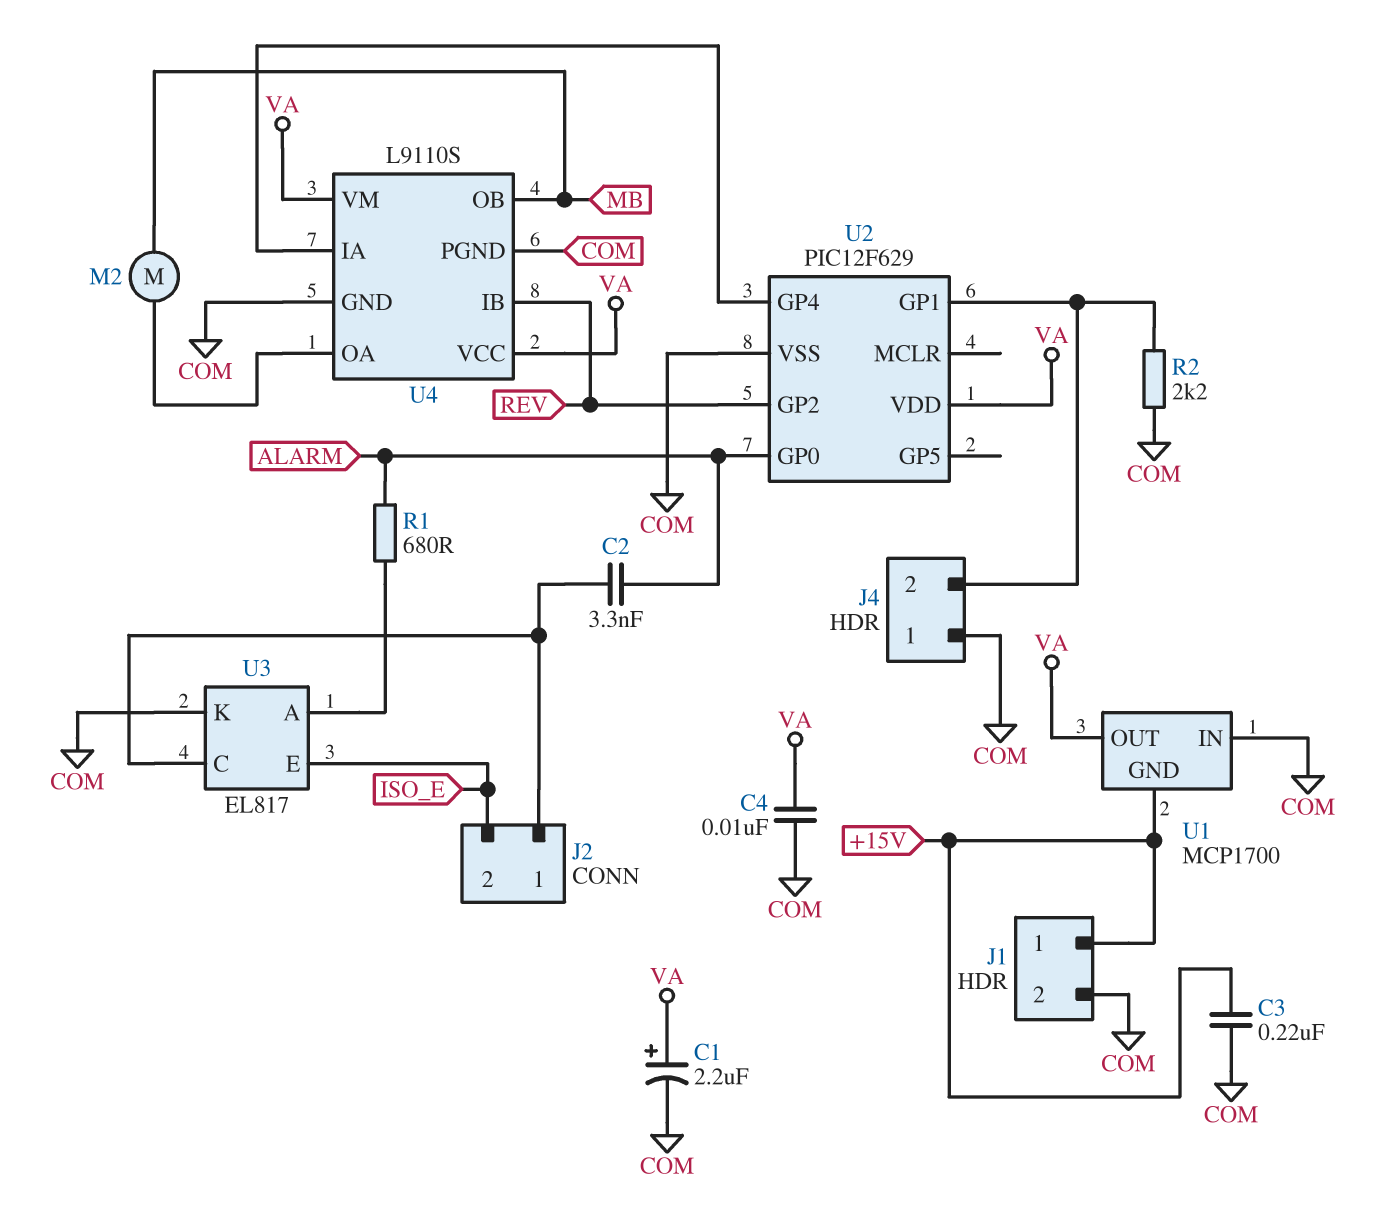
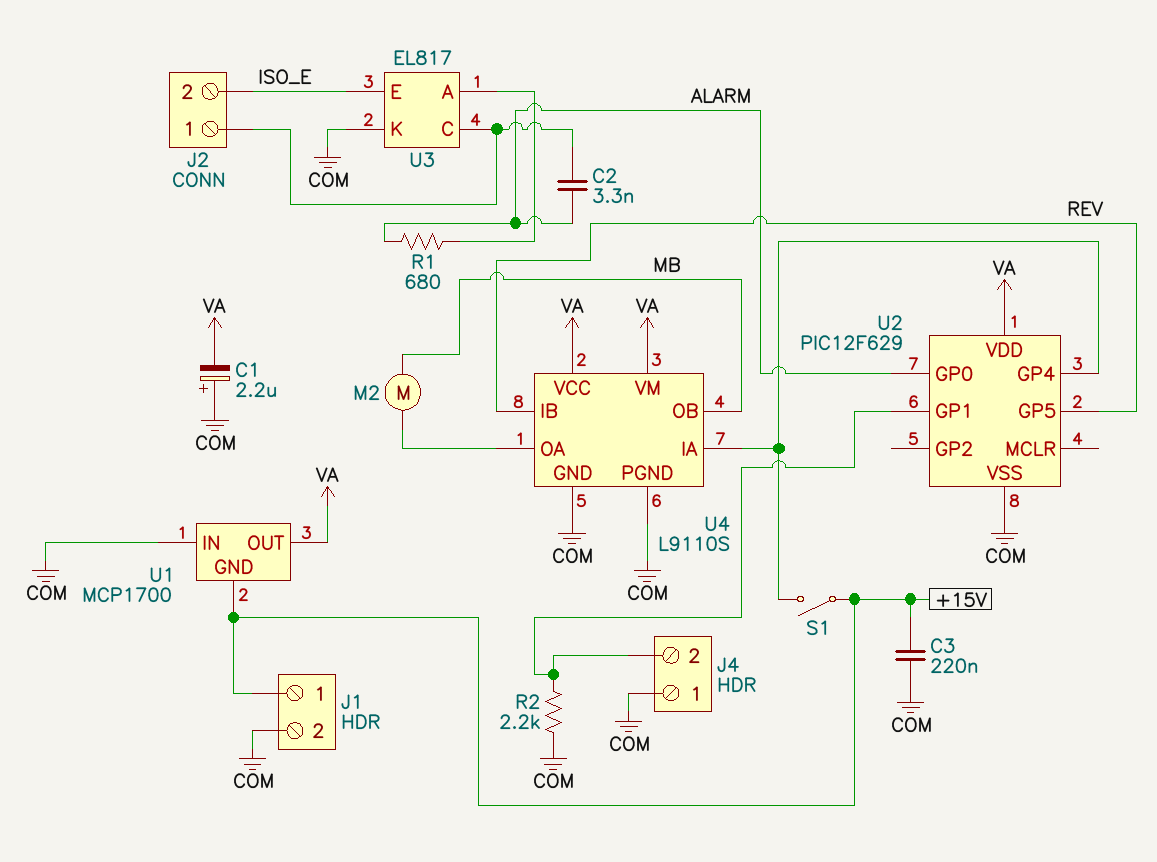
C1: 2.2uF (plus VA, minus COM) -> 2.2uF (plus COM, minus VA)
C4: 10nF (COM, VA) -> none
S1: none -> switch (+15V, U2/GP4)
U2 pin GP2: REV -> none
U2 pin GP5: none -> REV

